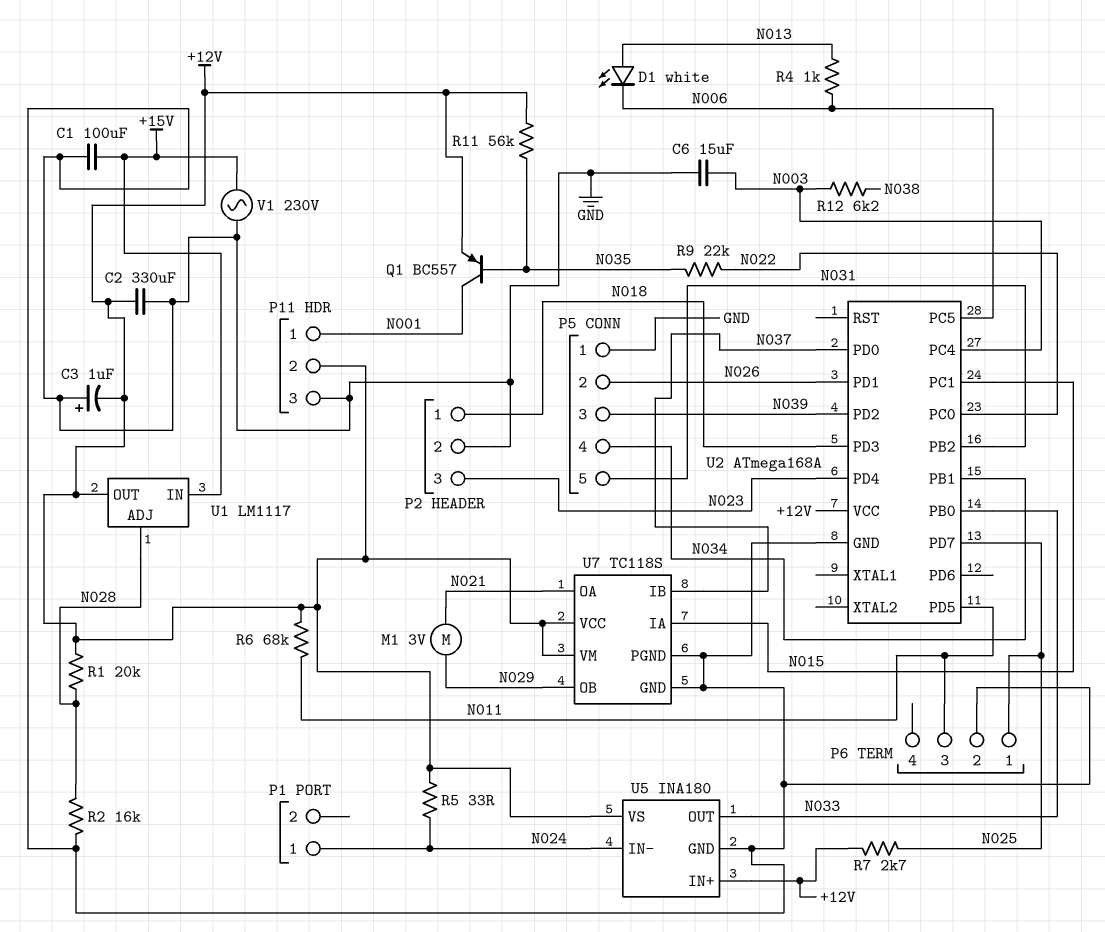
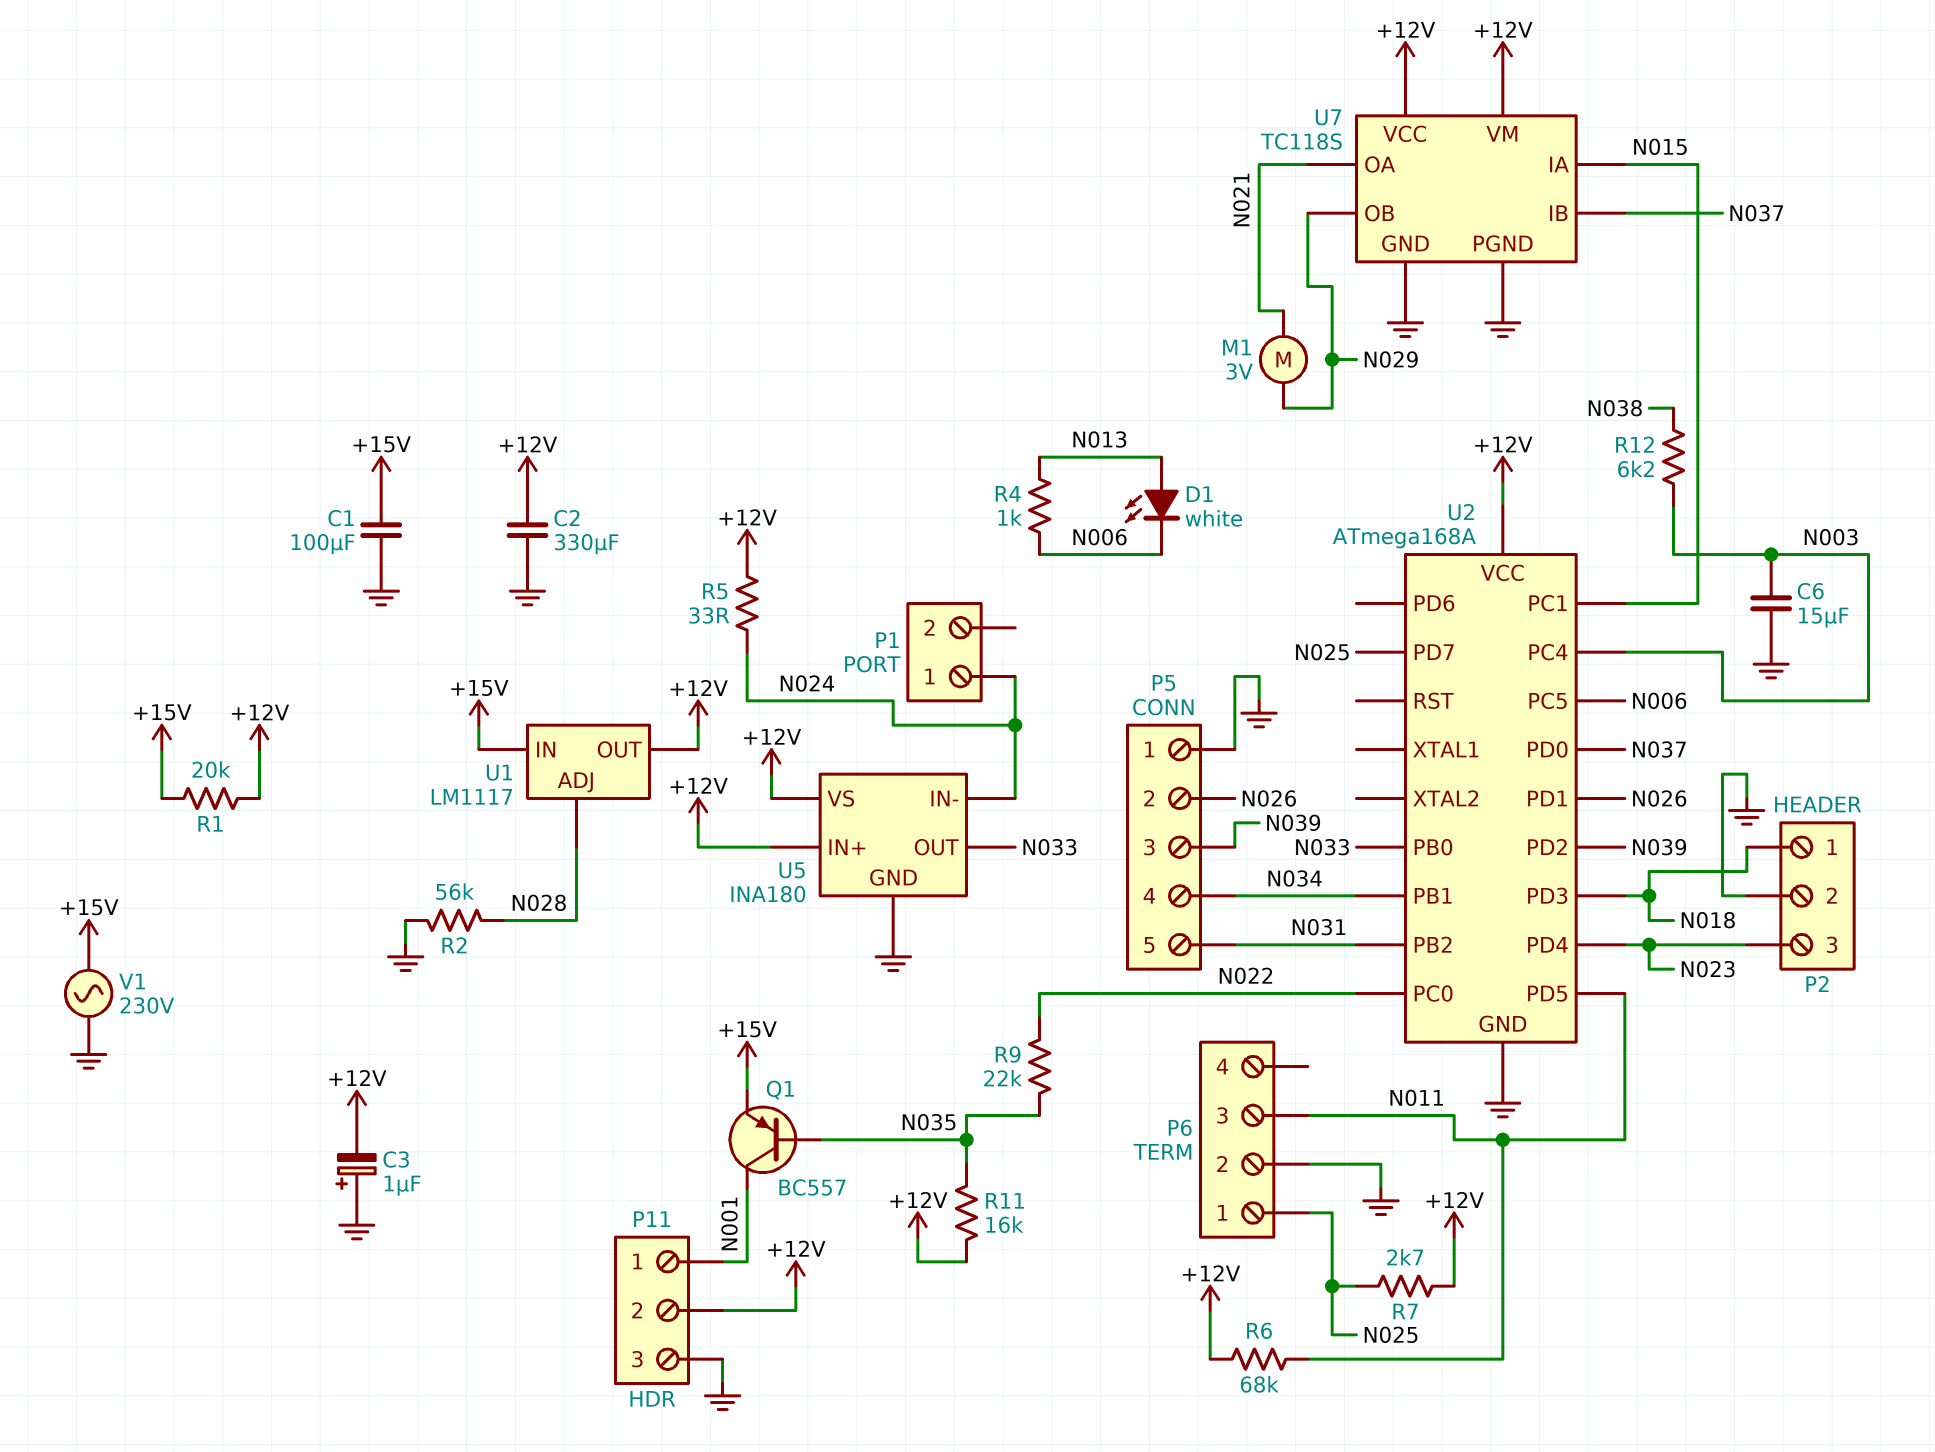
Q1: PNP BC557 (B N035, C N001, E +12V) -> PNP BC557 (B N035, C N001, E +15V)
R1: 20k (+12V, N028) -> 20k (+12V, +15V)
R2: 16k (GND, N028) -> 56k (GND, N028)
R11: 56k (+12V, N035) -> 16k (+12V, N035)

